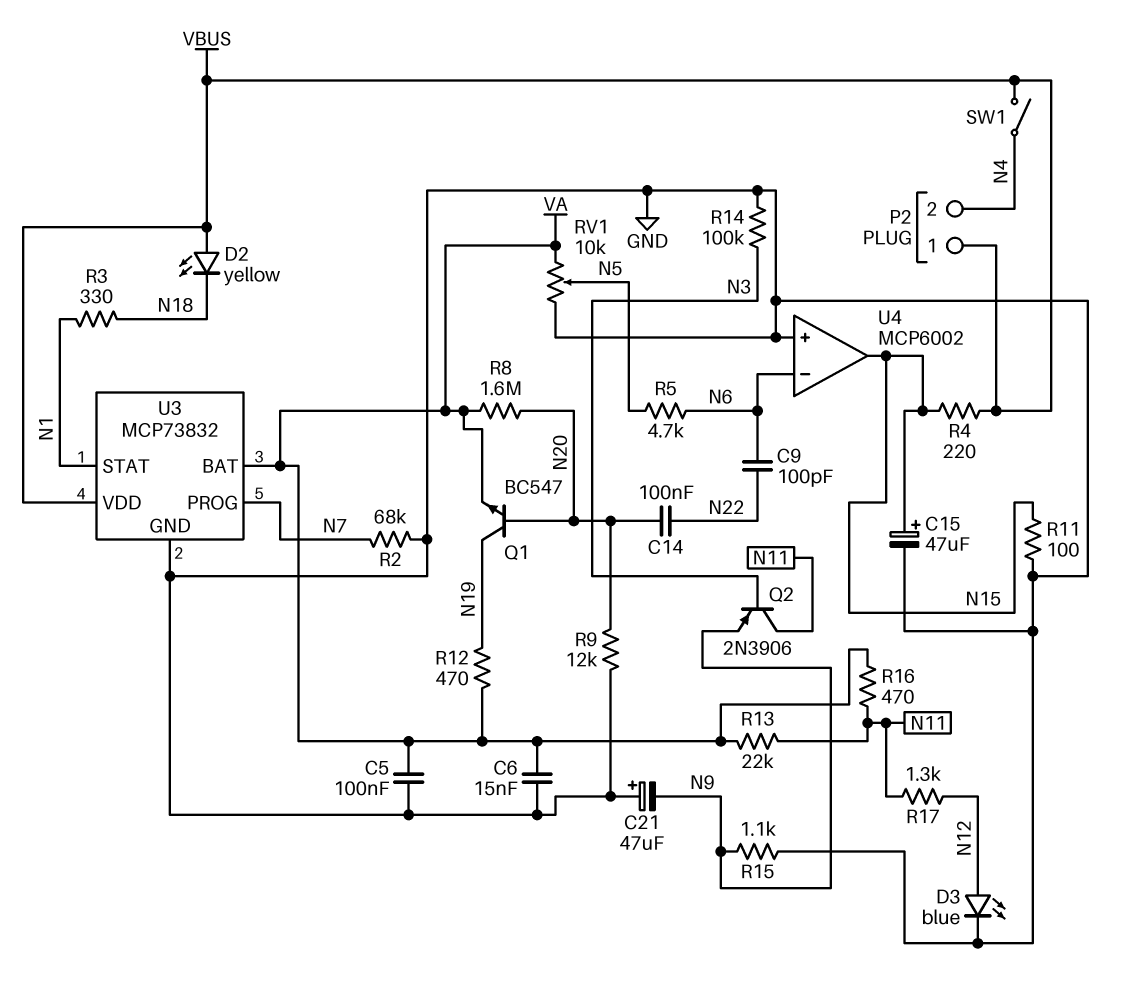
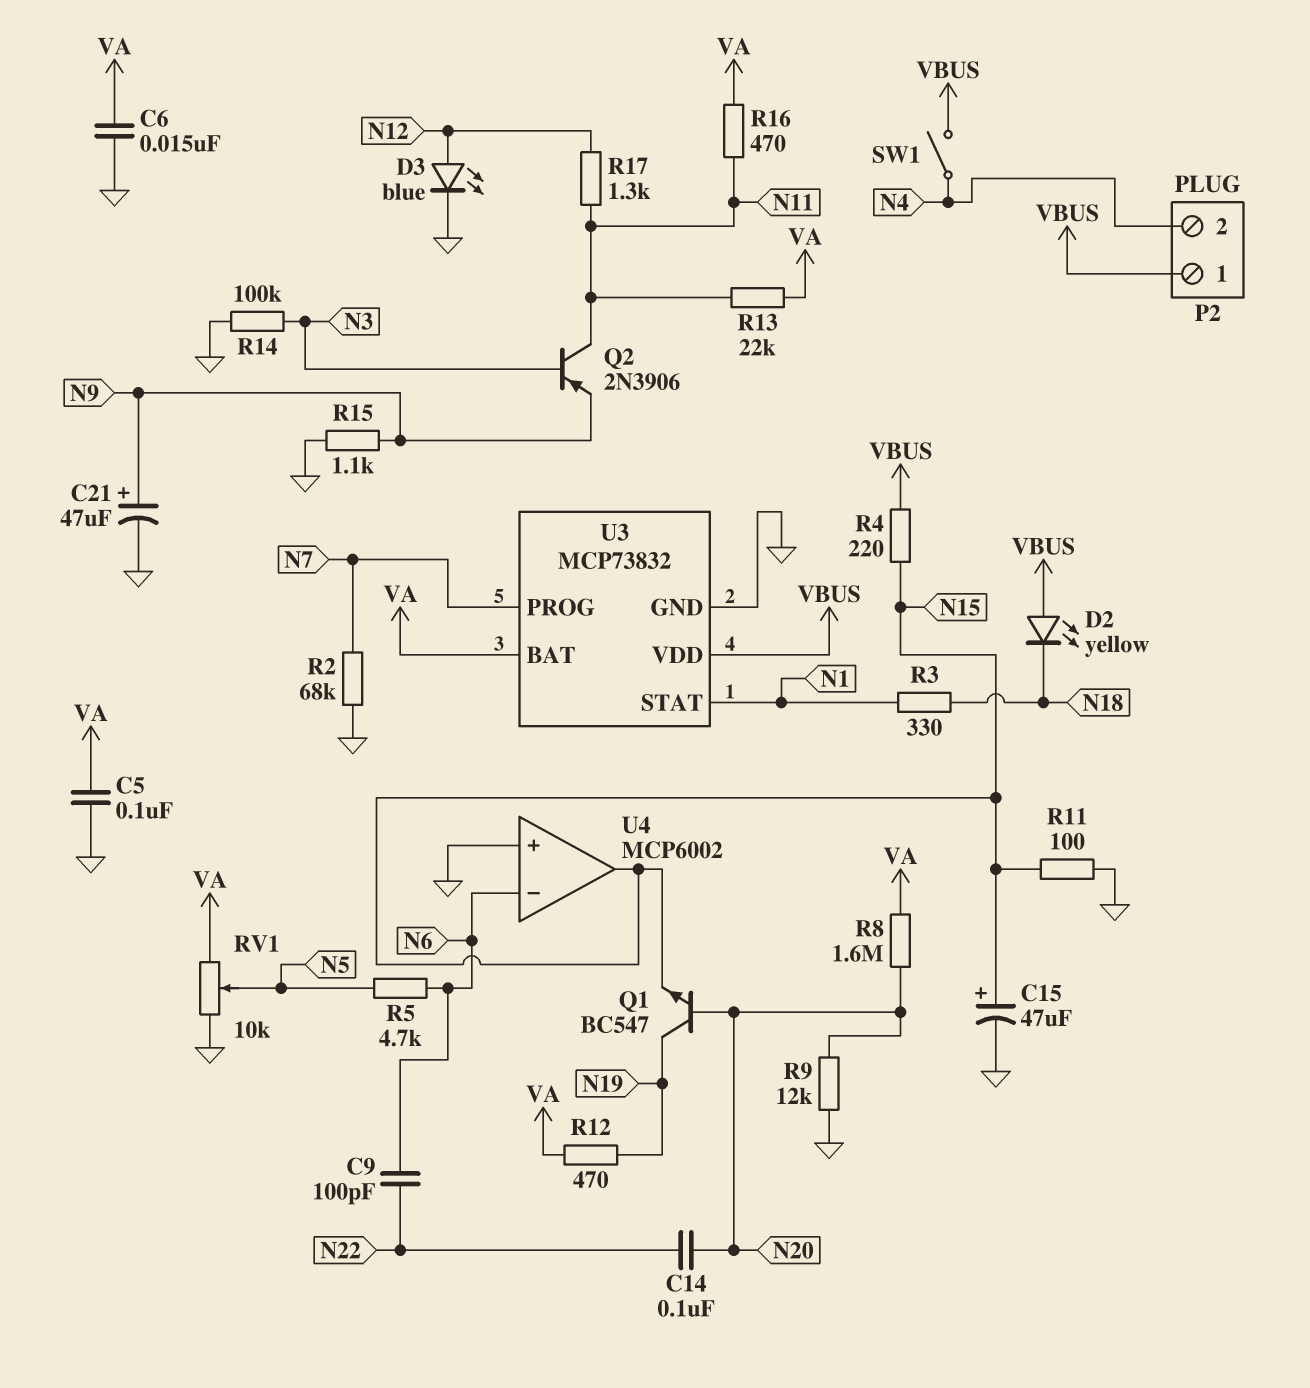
C21: 47uF (plus GND, minus N9) -> 47uF (plus N9, minus GND)
Q1: NPN BC547 (B N20, C N19, E VA) -> NPN BC547 (B N20, C N19, E N15)

